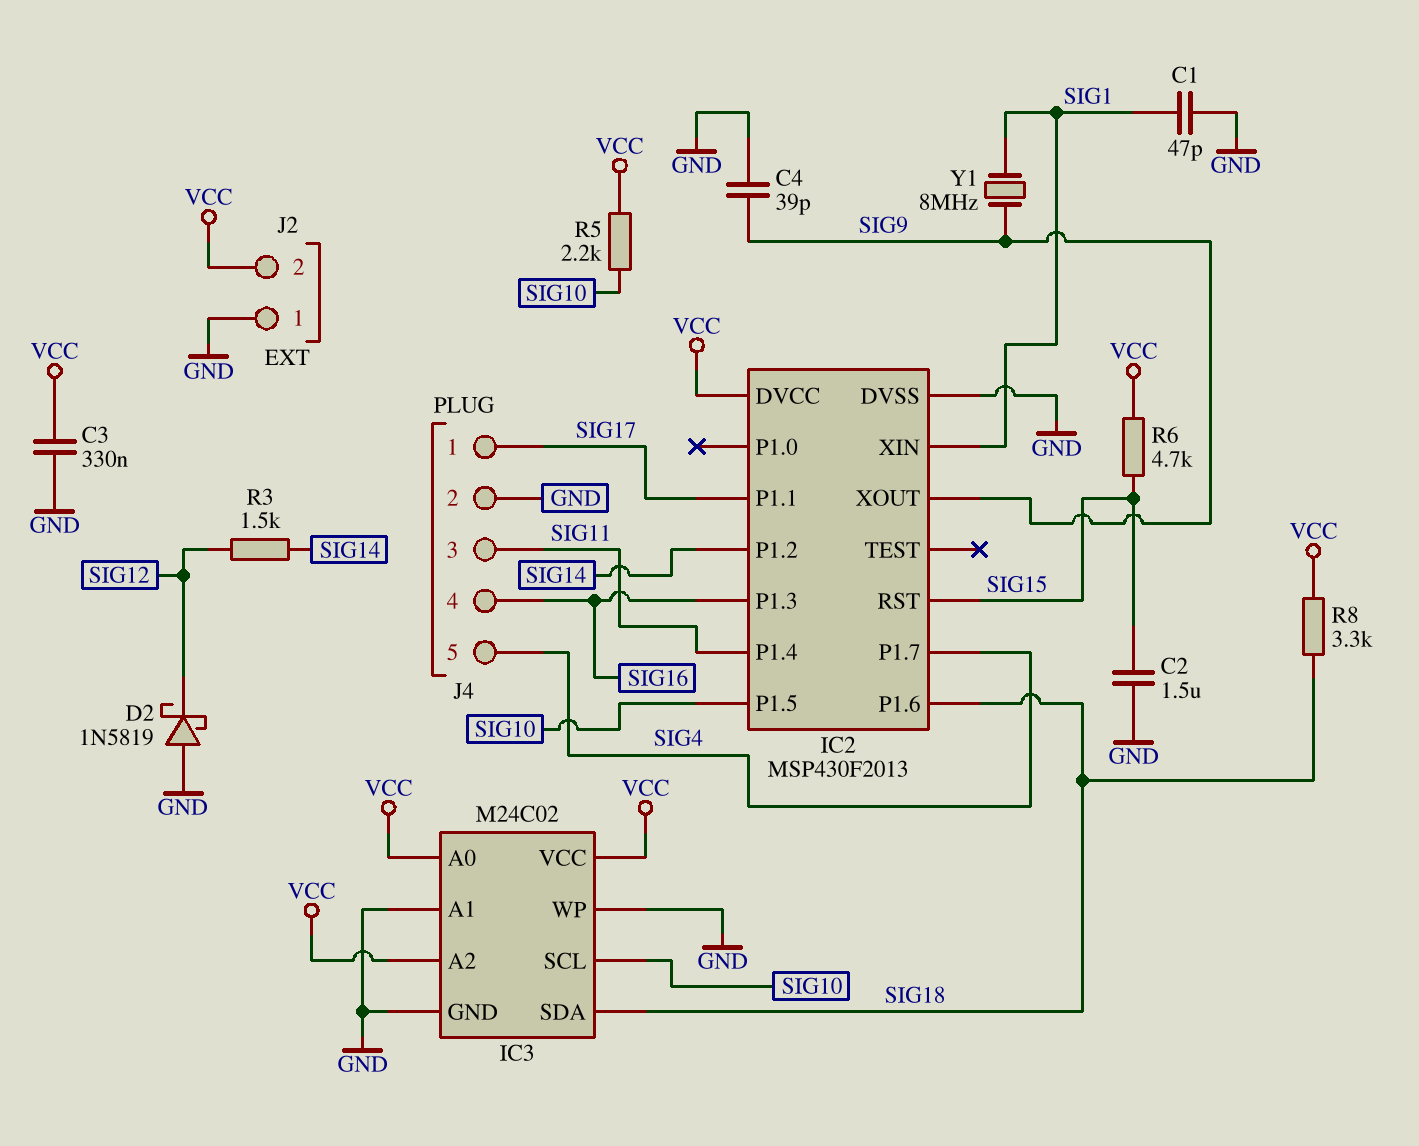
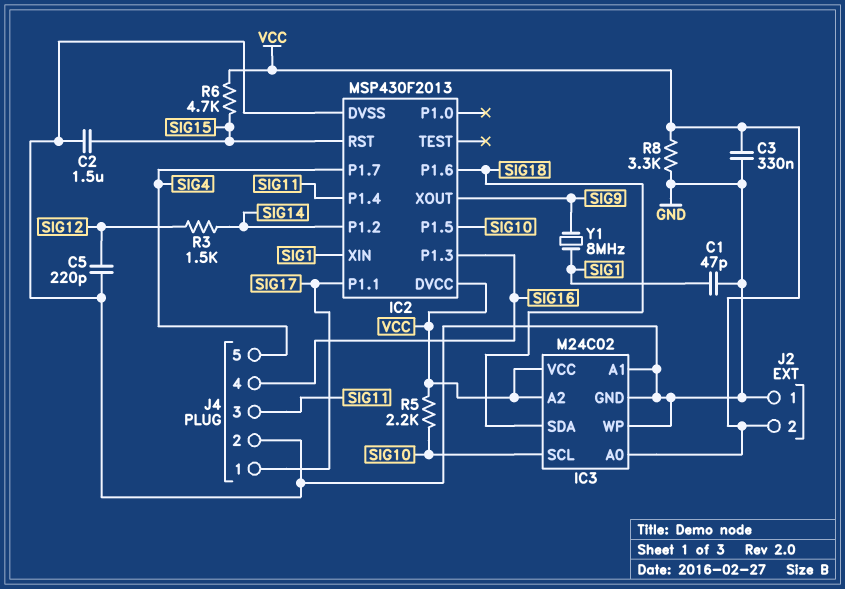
C4: 39pF (GND, SIG9) -> none
C5: none -> 220pF (GND, SIG12)
D2: schottky 1N5819 (A GND, K SIG12) -> none
R8: 3.3k (SIG18, VCC) -> 3.3k (GND, VCC)

